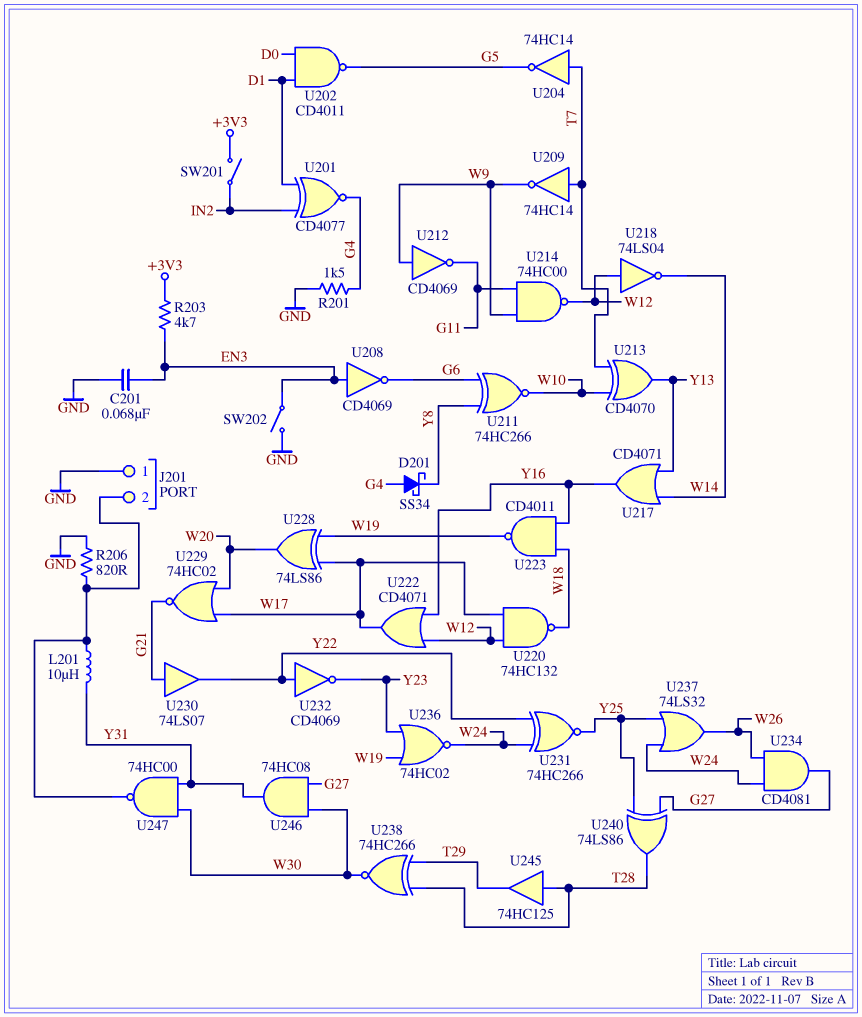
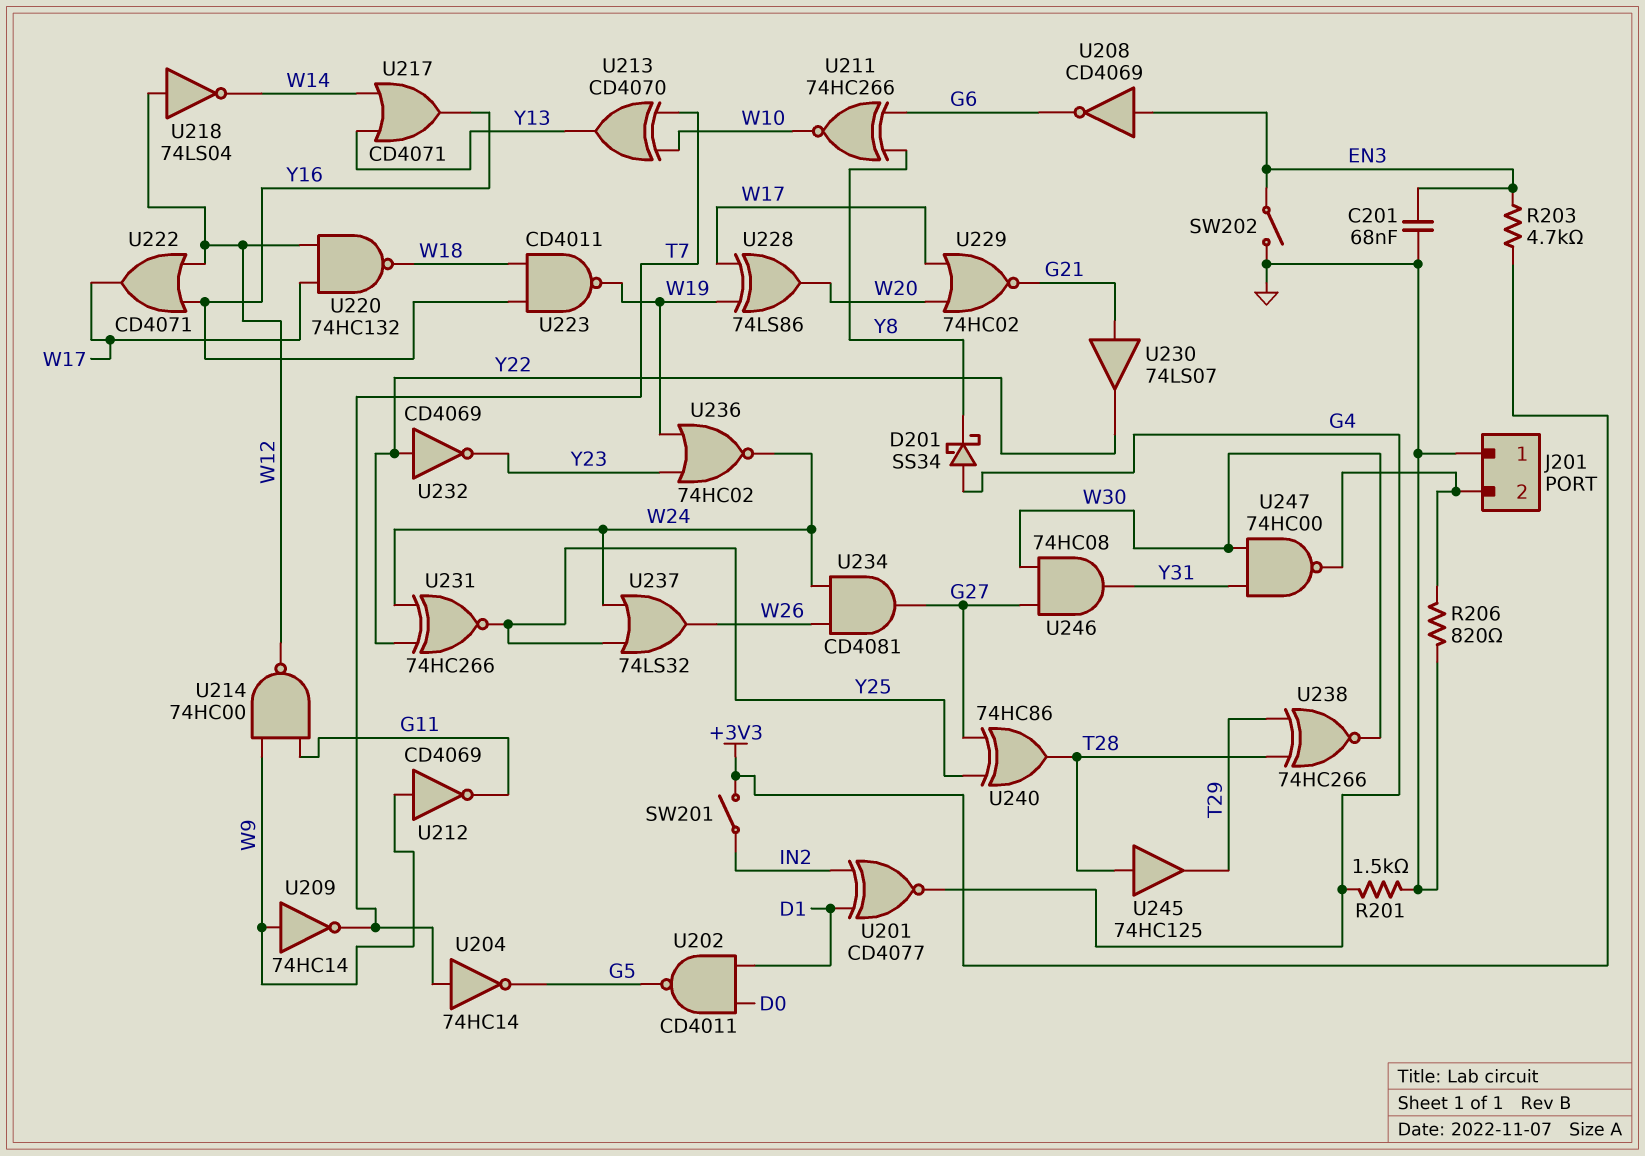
L201: 10uH (J201/2, Y31) -> none
U209: NOT 74HC14 (in T7, out W9) -> NOT 74HC14 (in W9, out T7)
U240: XOR 74LS86 (in G27, in Y25, out T28) -> XOR 74HC86 (in G27, in Y25, out T28)

